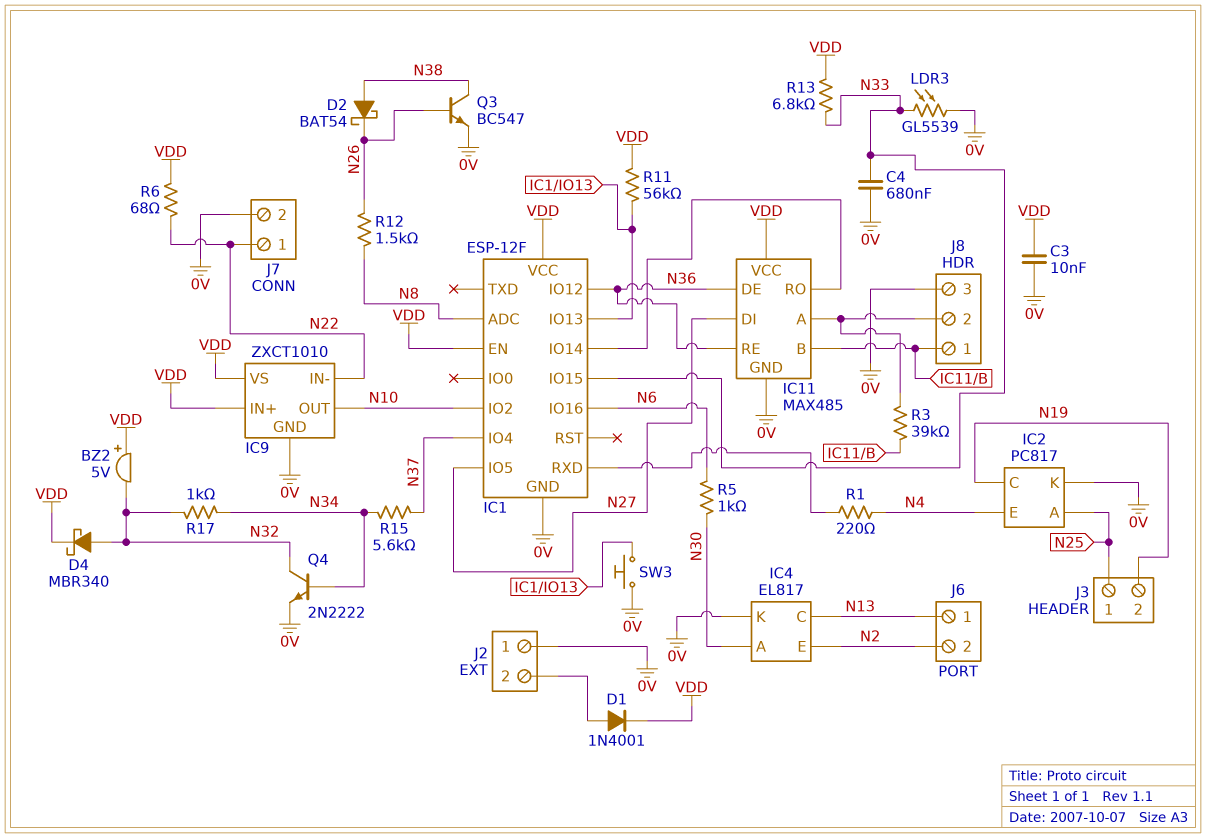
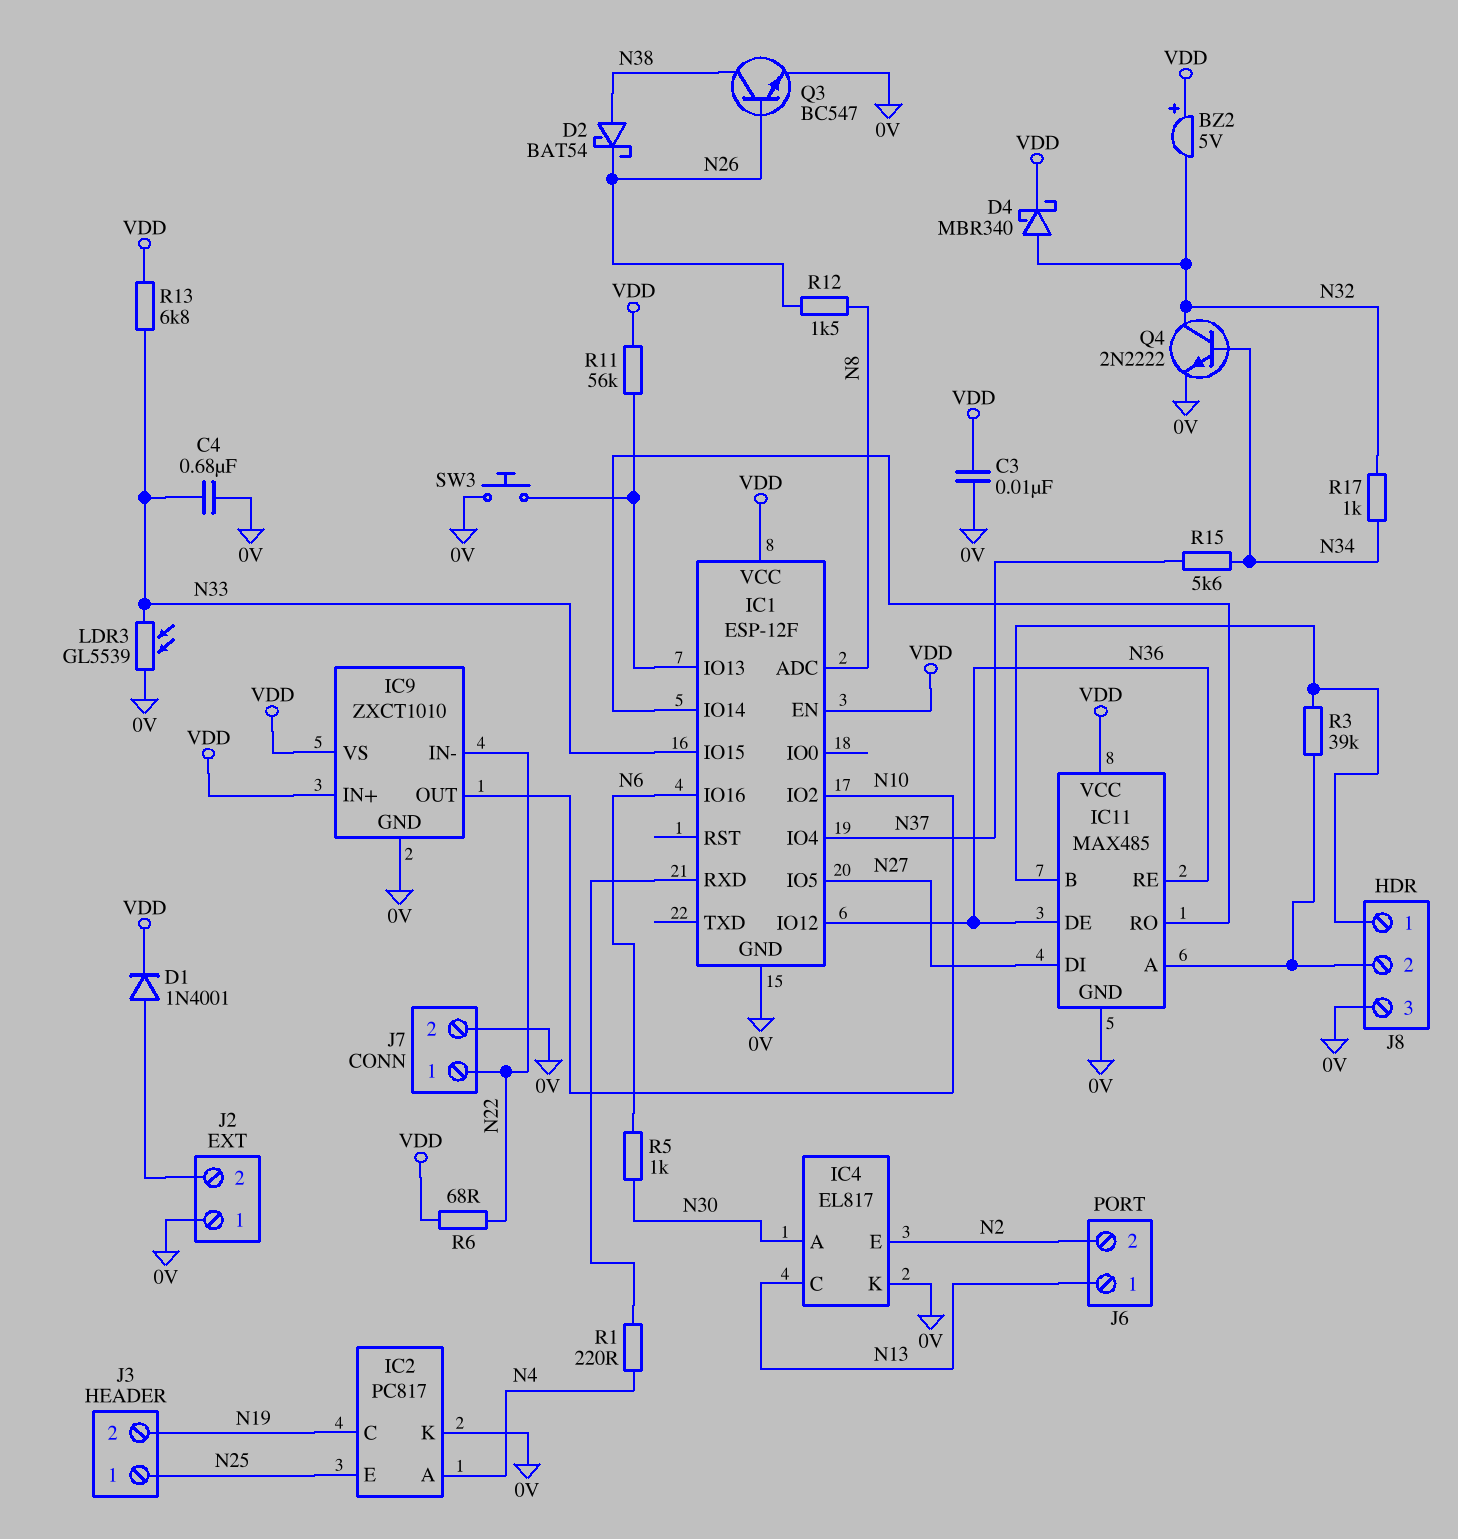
IC2 pin A: N25 -> N4
IC2 pin E: N4 -> N25

